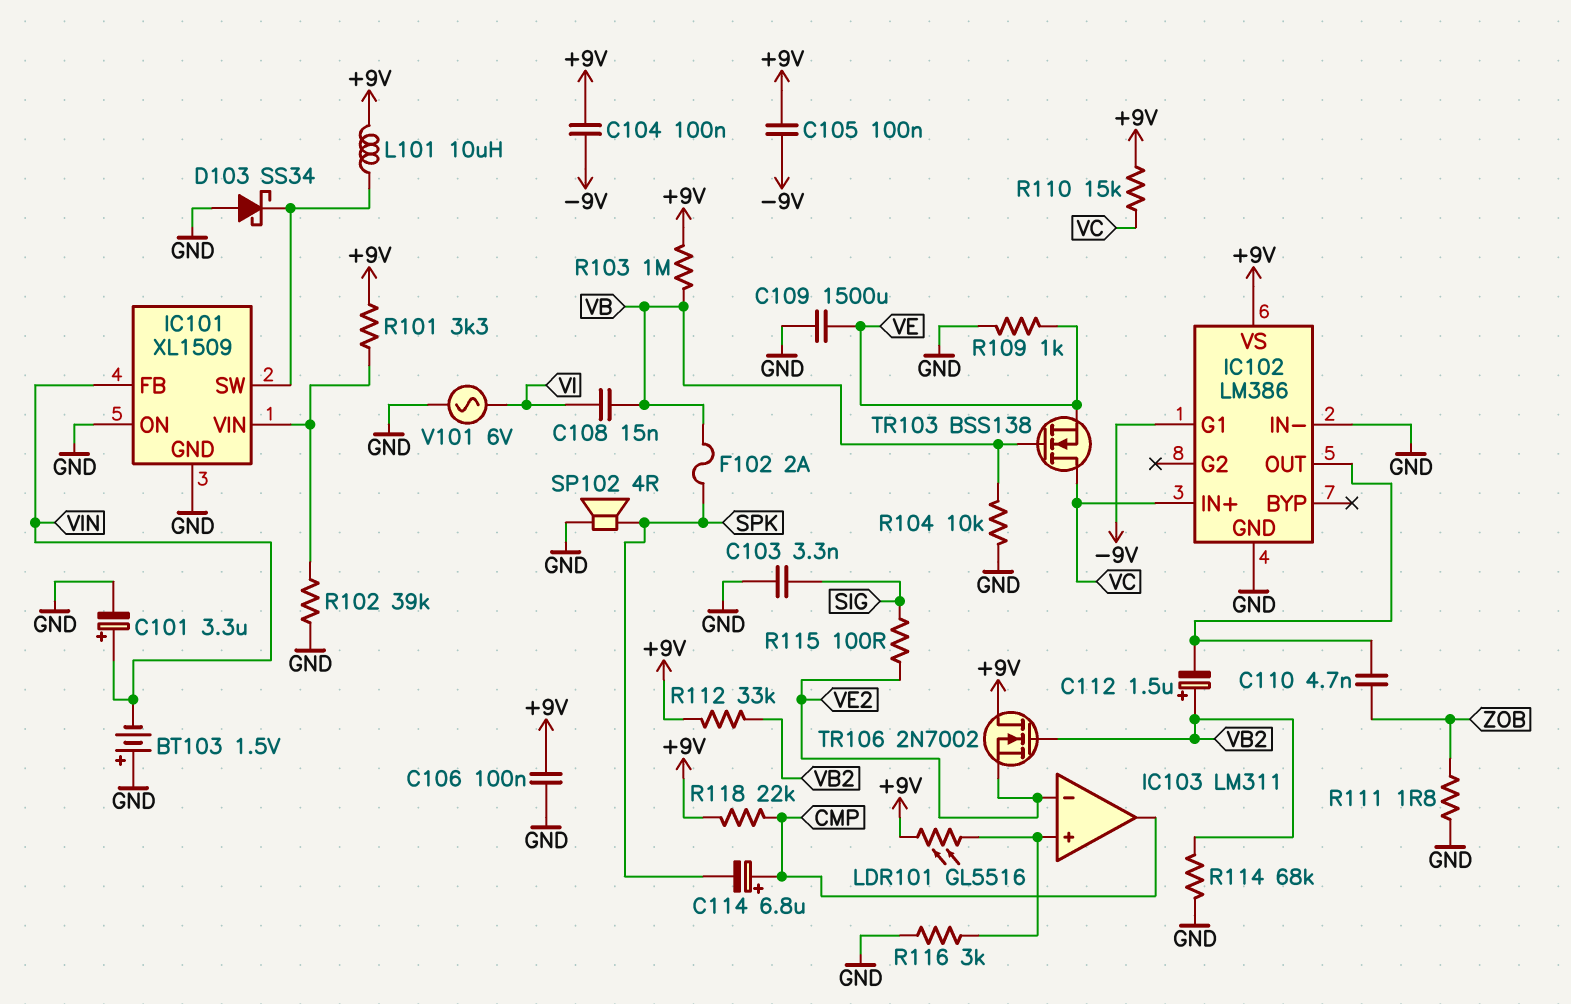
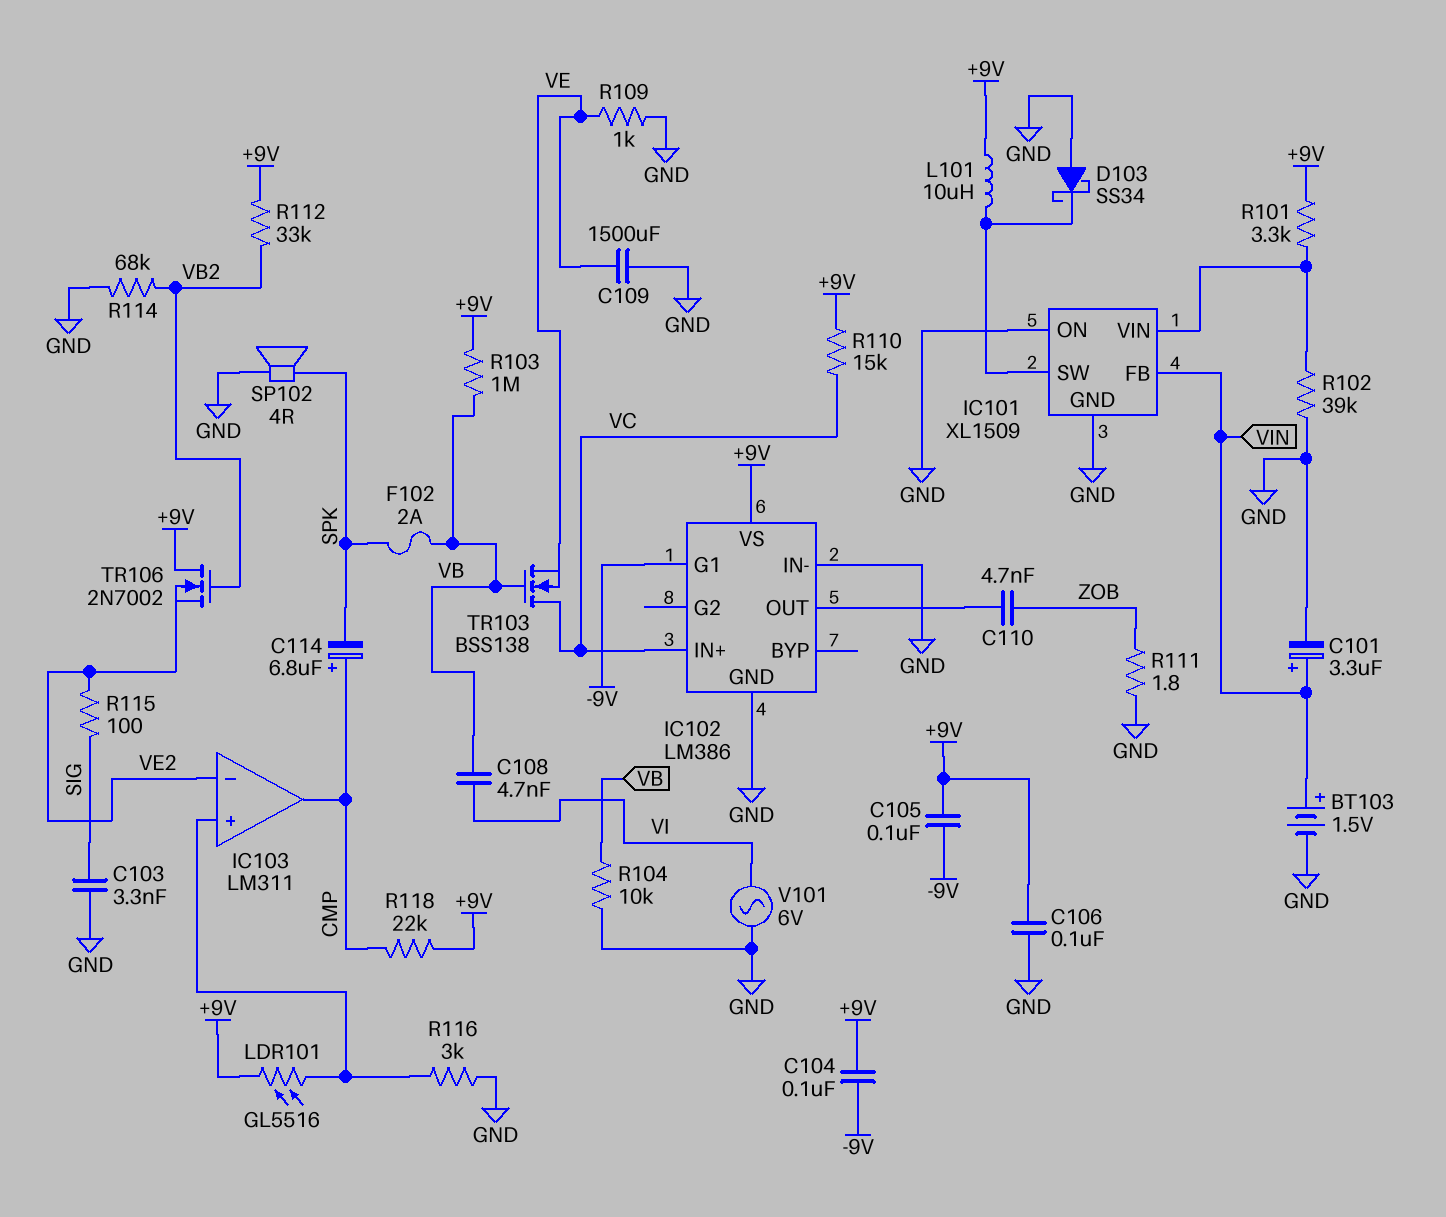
BT103: 1.5V (plus GND, minus VIN) -> 1.5V (plus VIN, minus GND)
C108: 15nF (VB, VI) -> 4.7nF (VB, VI)
C112: 1.5uF (plus VB2, minus IC102/OUT) -> none

